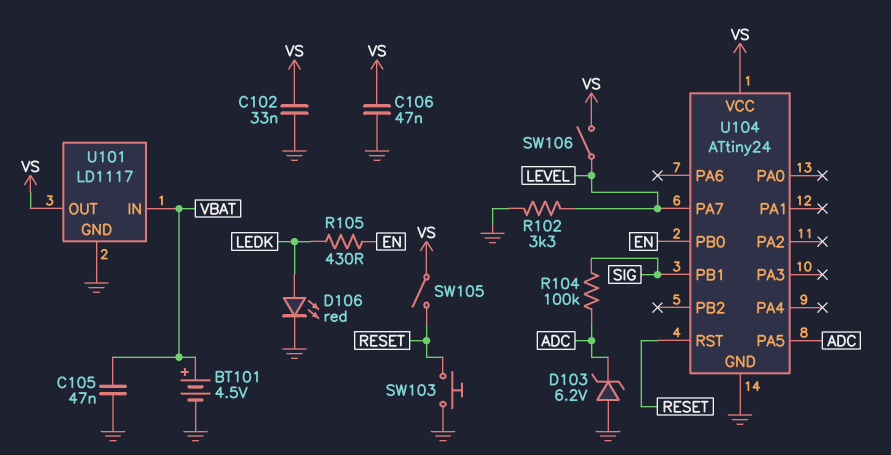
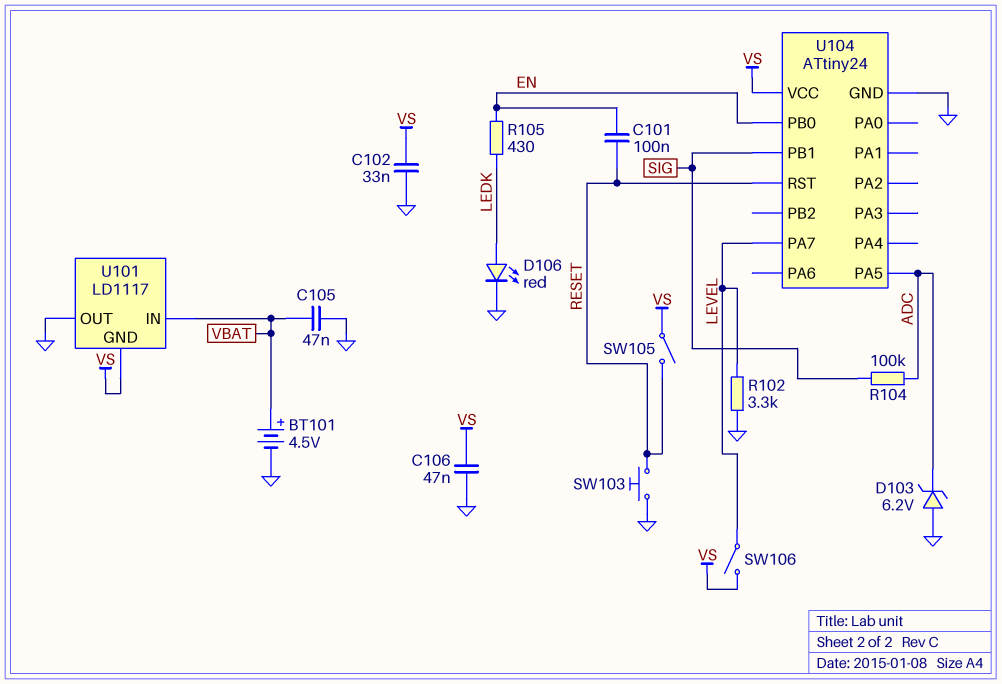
C101: none -> 100nF (EN, RESET)
U101 pin GND: GND -> VS
U101 pin OUT: VS -> GND

